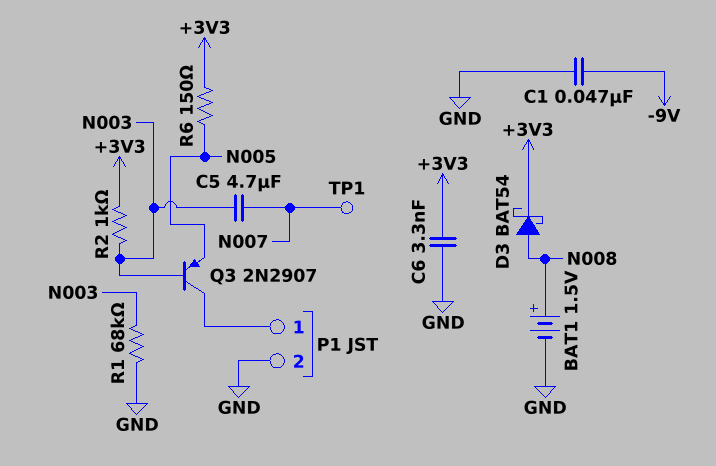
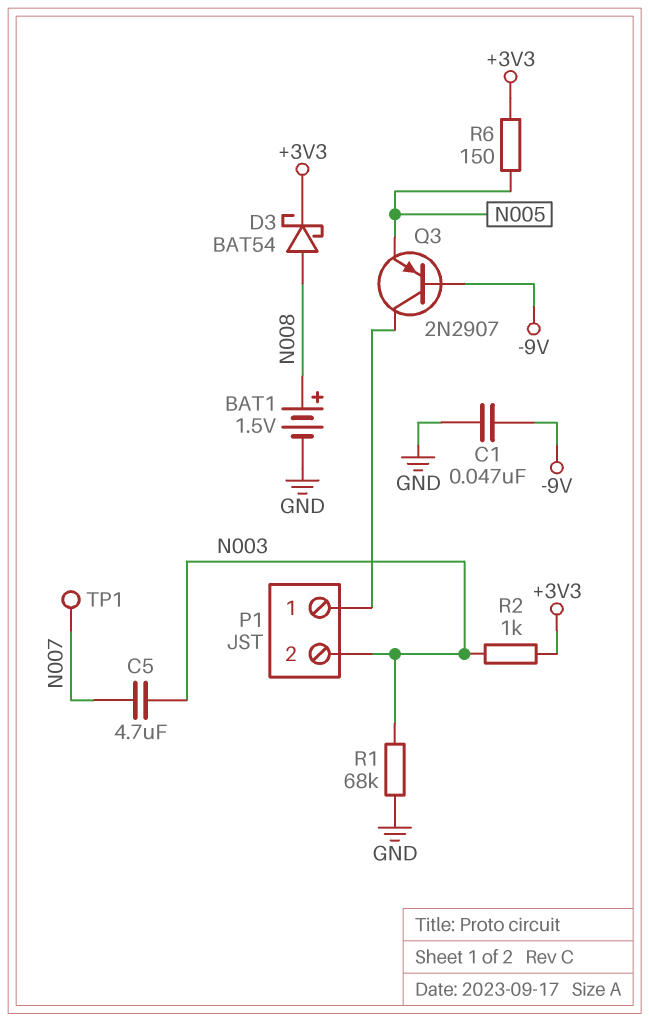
C6: 3.3nF (+3V3, GND) -> none
P1 pin 2: GND -> N003
Q3: PNP 2N2907 (B N003, C P1/1, E N005) -> PNP 2N2907 (B -9V, C P1/1, E N005)

